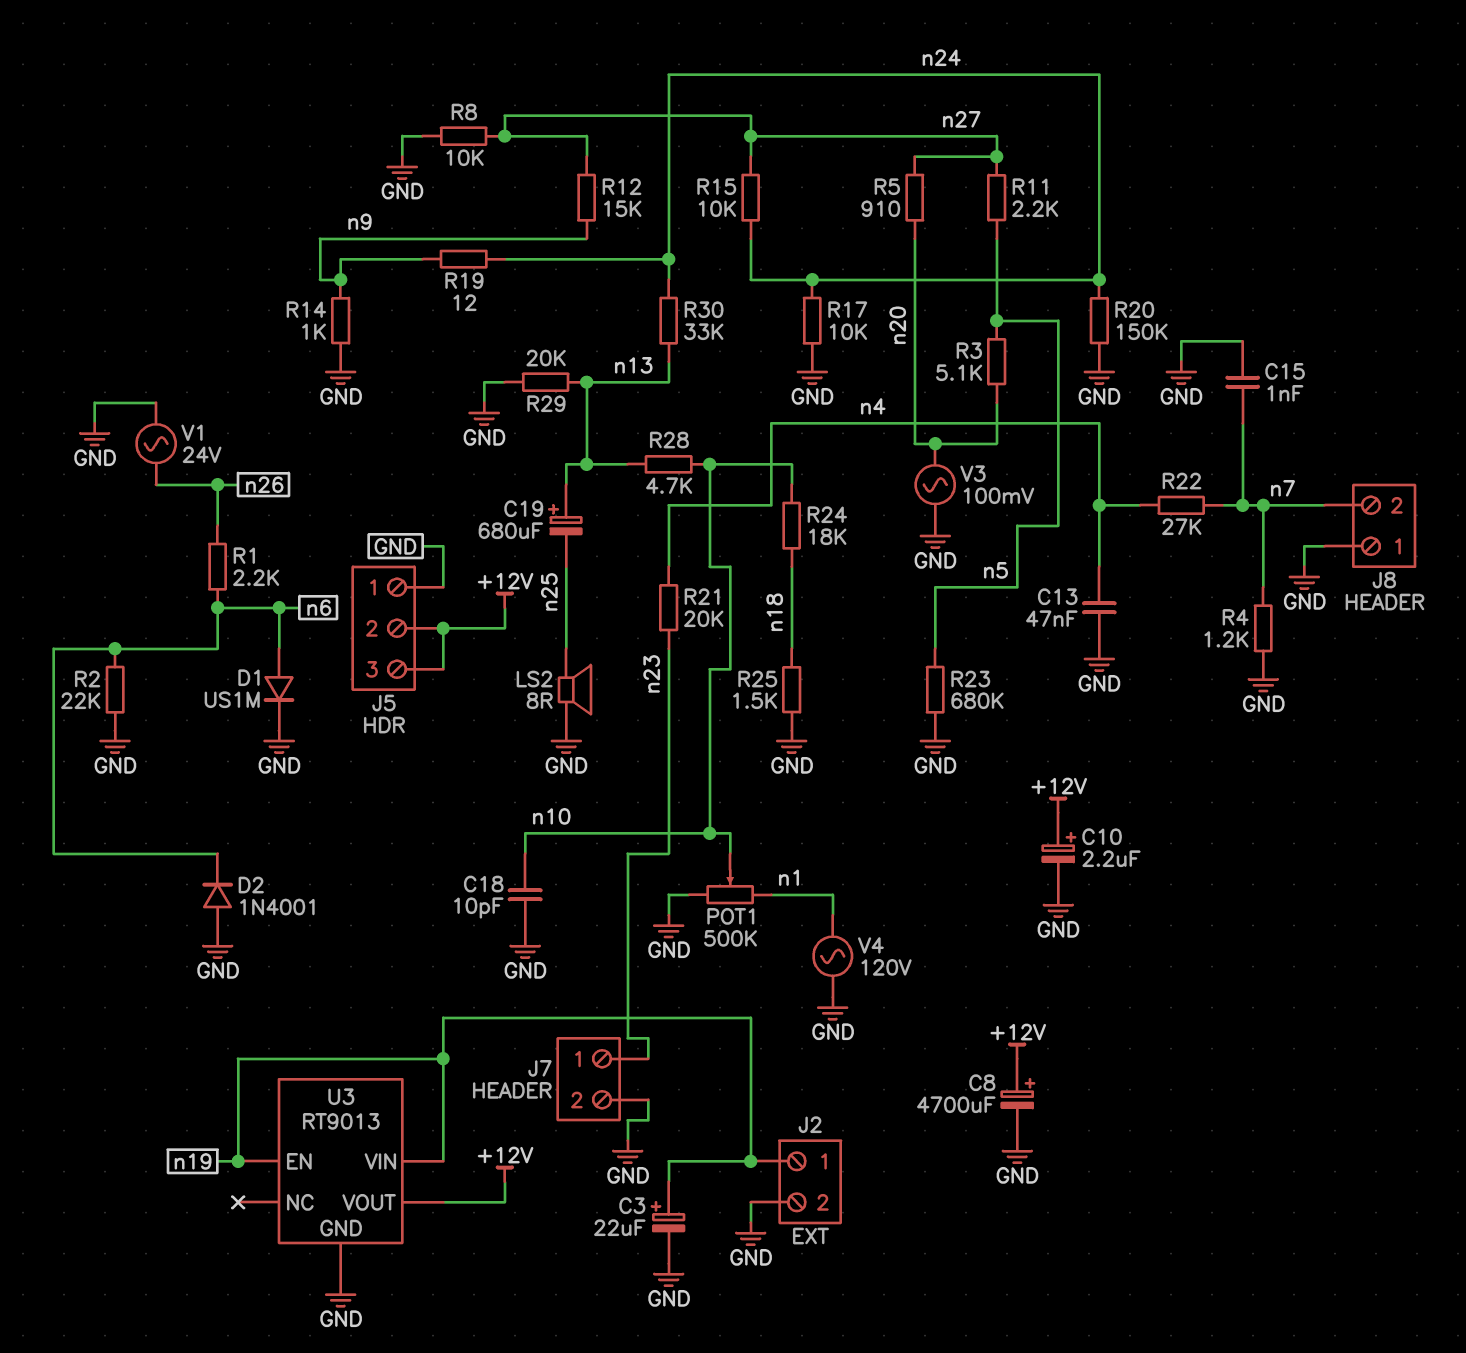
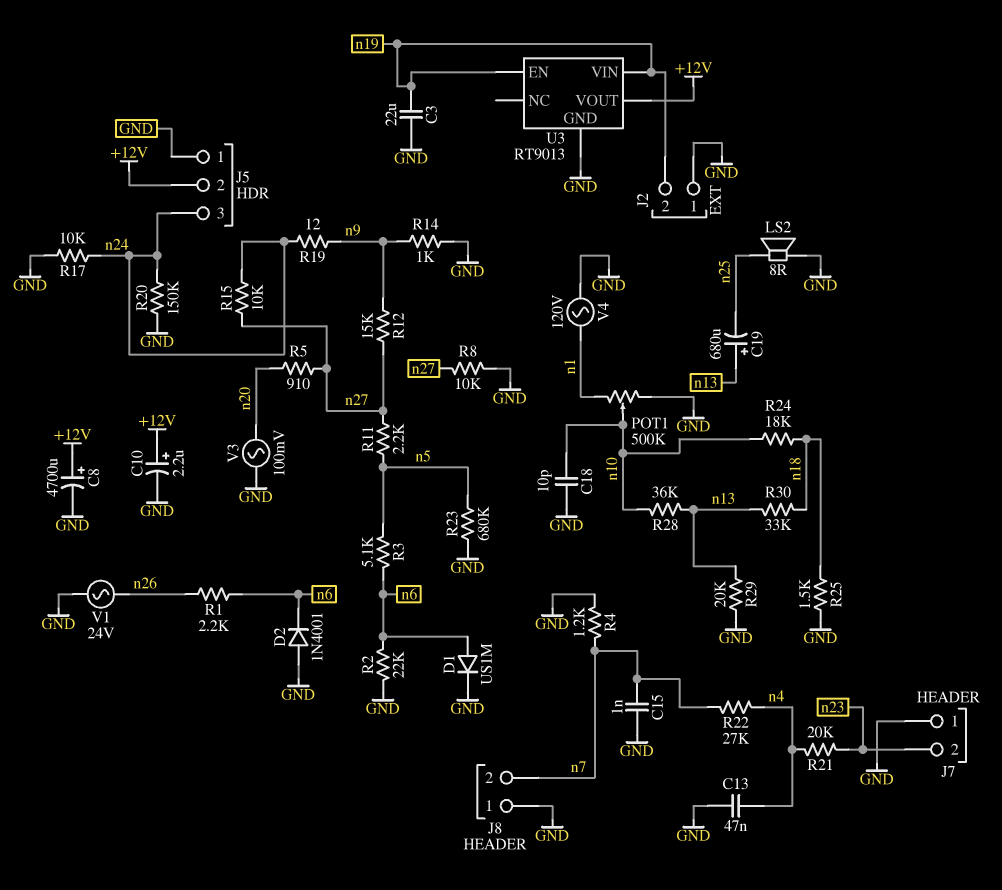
C3: 22uF (plus n19, minus GND) -> 22uF (GND, n19)
J2 pin 1: n19 -> GND
J2 pin 2: GND -> n19
J5 pin 3: +12V -> n24
J7 pin 1: n23 -> GND
J7 pin 2: GND -> n23
R3: 5.1k (n5, n20) -> 5.1k (n5, n6)
R28: 4.7k (n10, n13) -> 36k (n10, n13)
R30: 33k (n13, n24) -> 33k (n13, n18)

